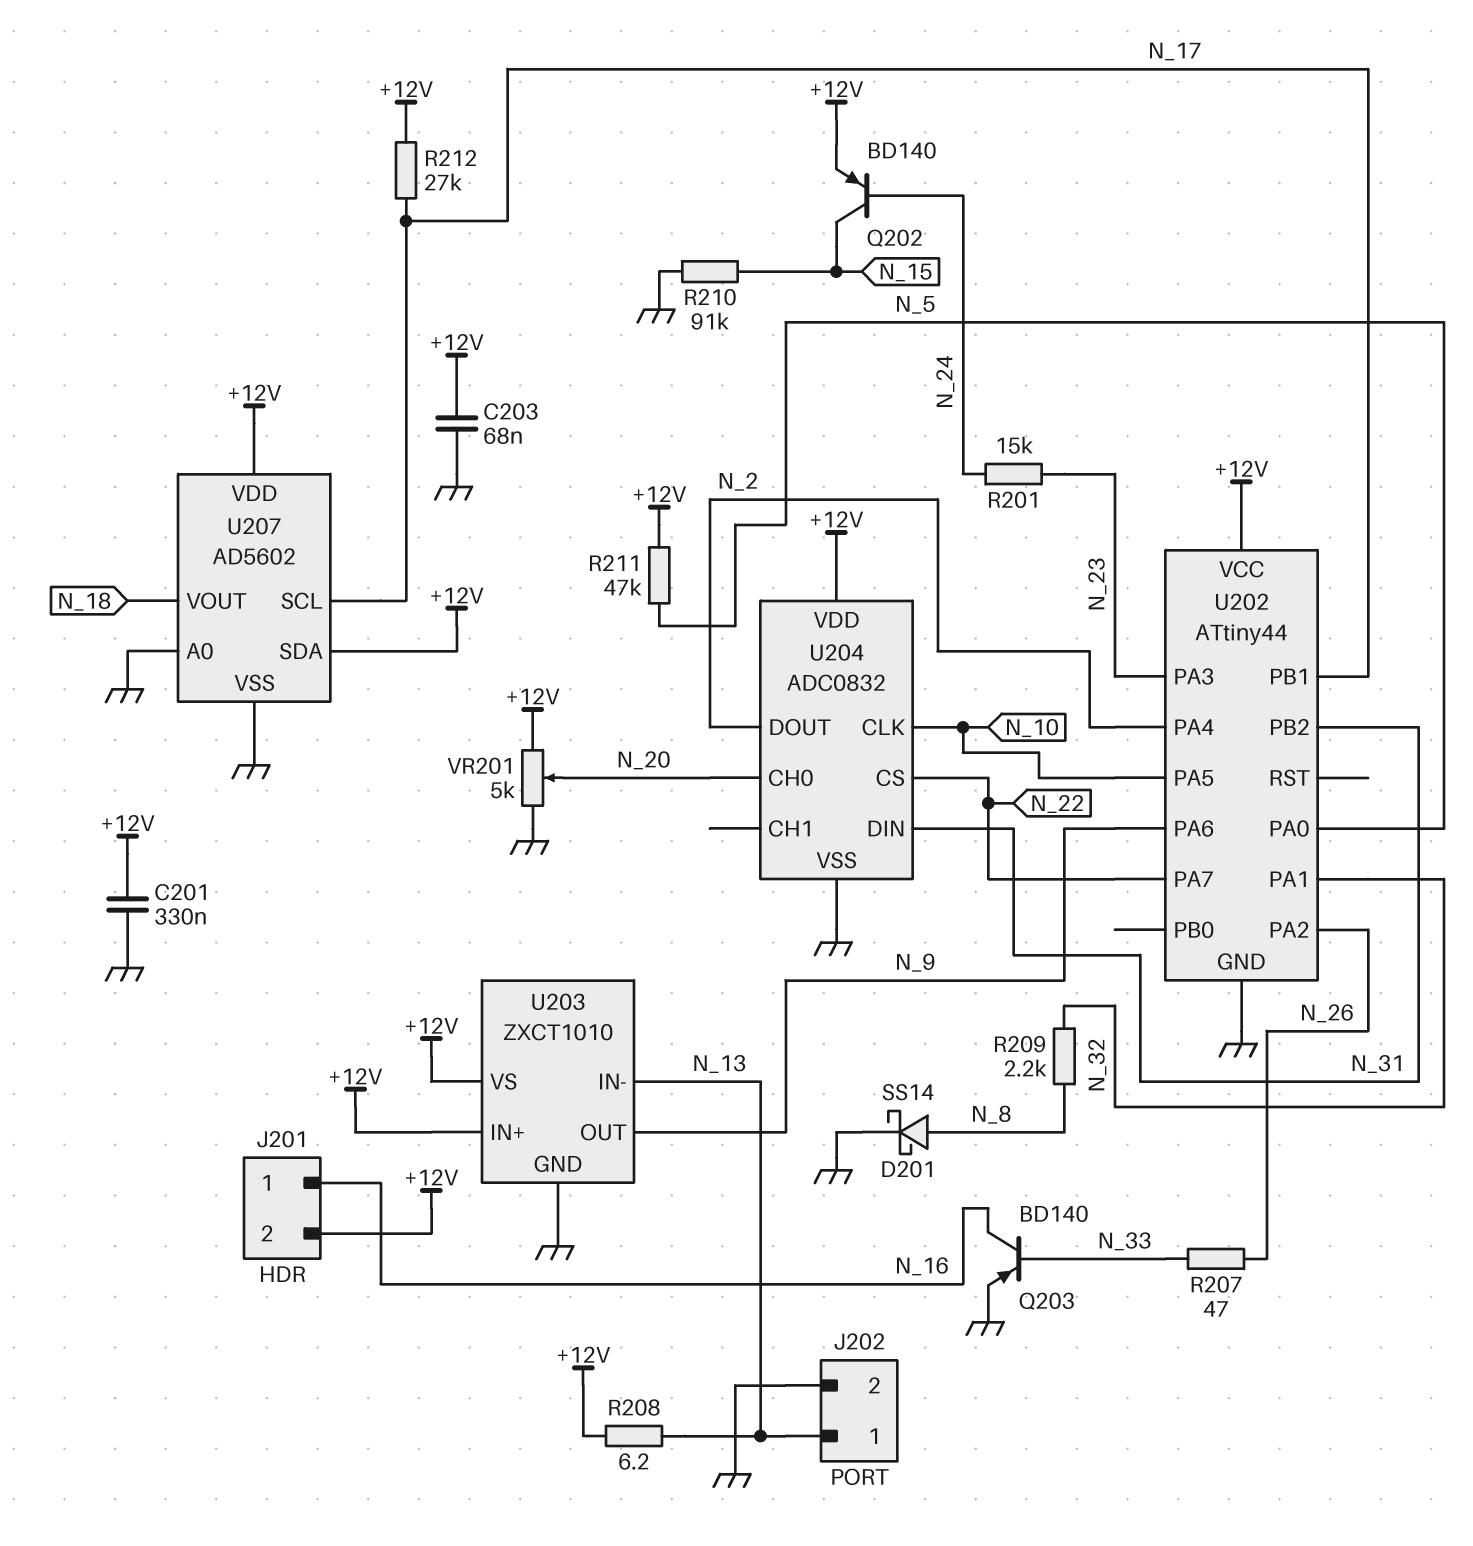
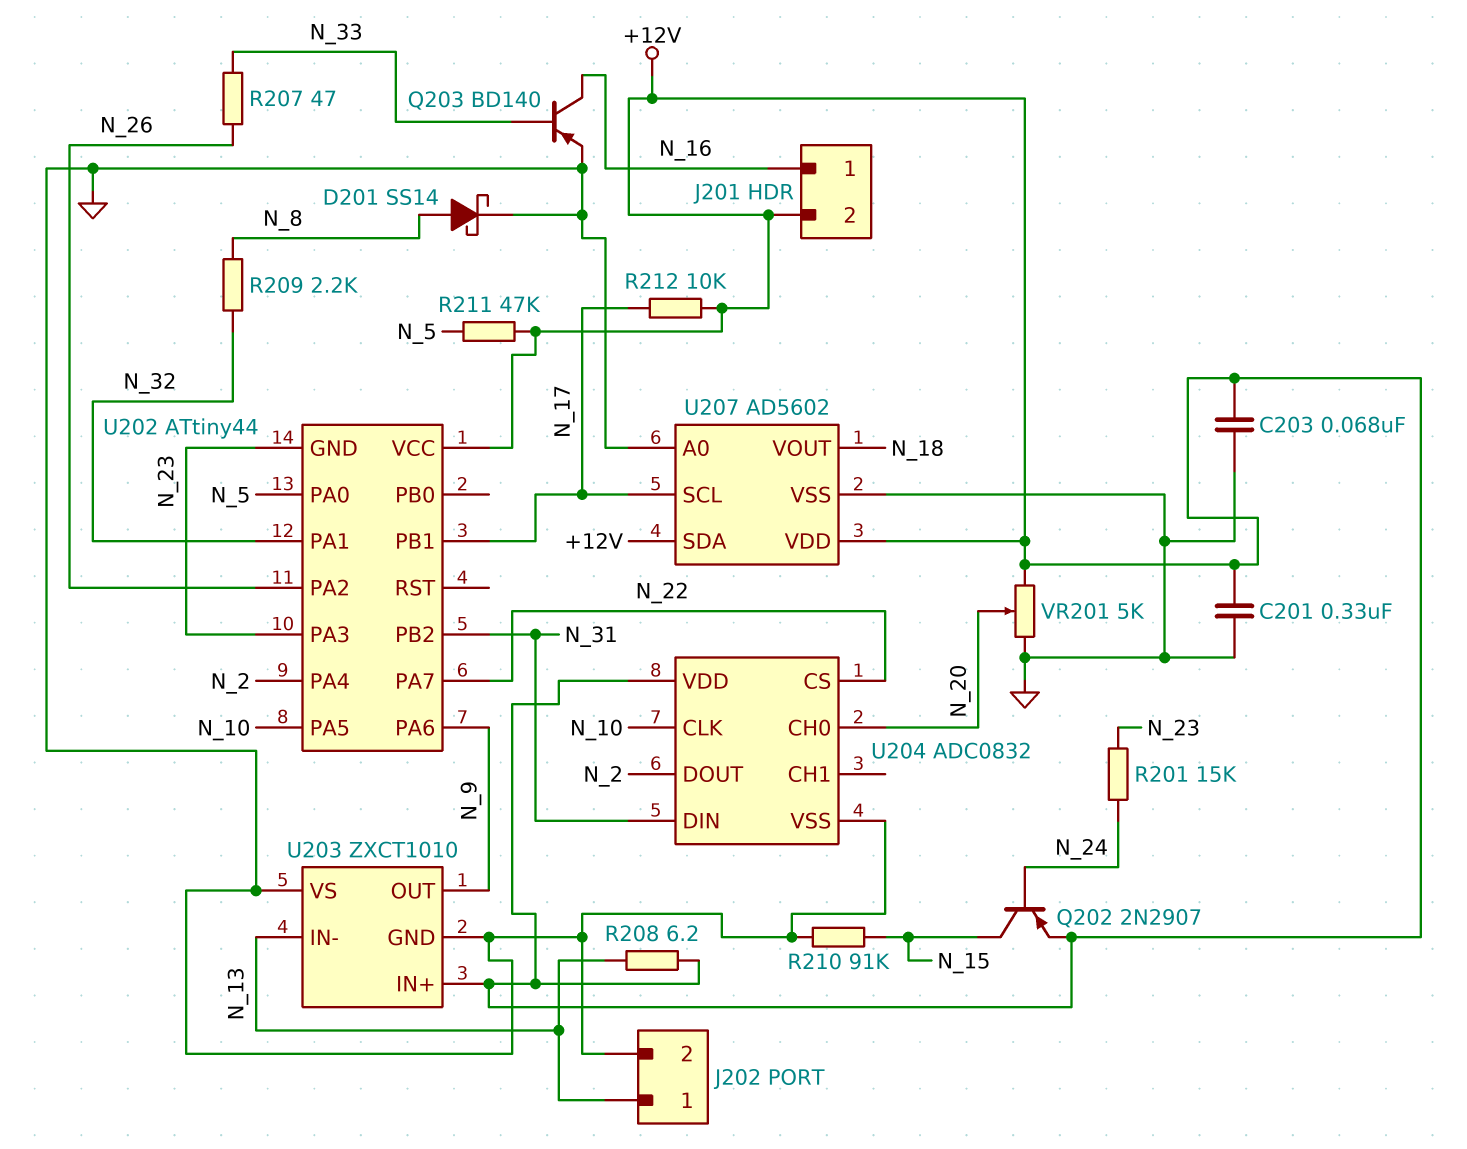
Q202: PNP BD140 (B N_24, C N_15, E +12V) -> PNP 2N2907 (B N_24, C N_15, E +12V)
R212: 27k (+12V, N_17) -> 10k (+12V, N_17)
U202 pin GND: GND -> N_23
U203 pin VS: +12V -> GND

